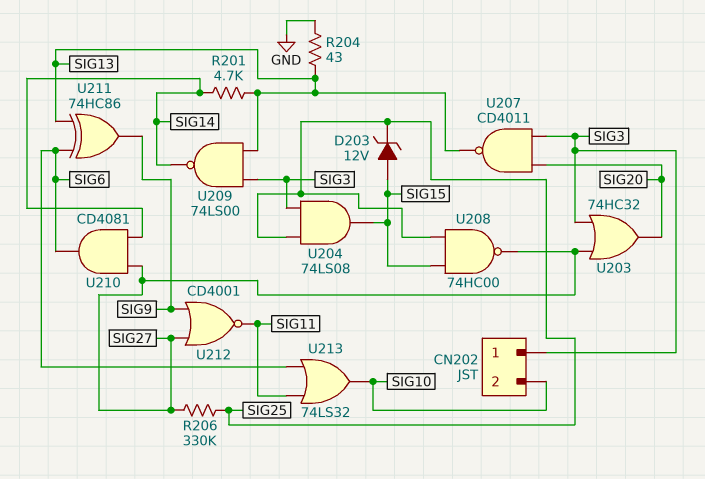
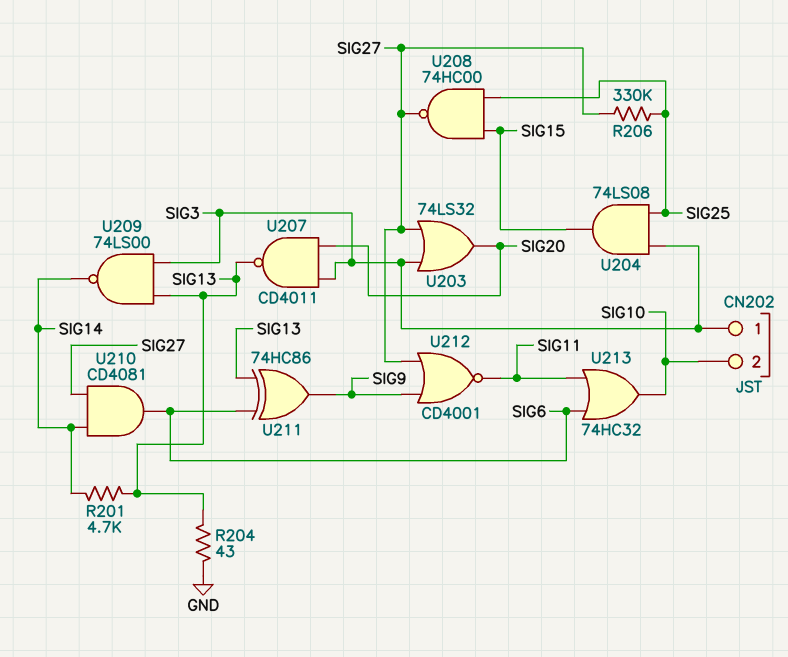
D203: zener 12V (A SIG15, K SIG25) -> none
U203: OR 74HC32 (in SIG3, in SIG27, out SIG20) -> OR 74LS32 (in SIG3, in SIG27, out SIG20)
U213: OR 74LS32 (in SIG6, in SIG11, out SIG10) -> OR 74HC32 (in SIG6, in SIG11, out SIG10)

